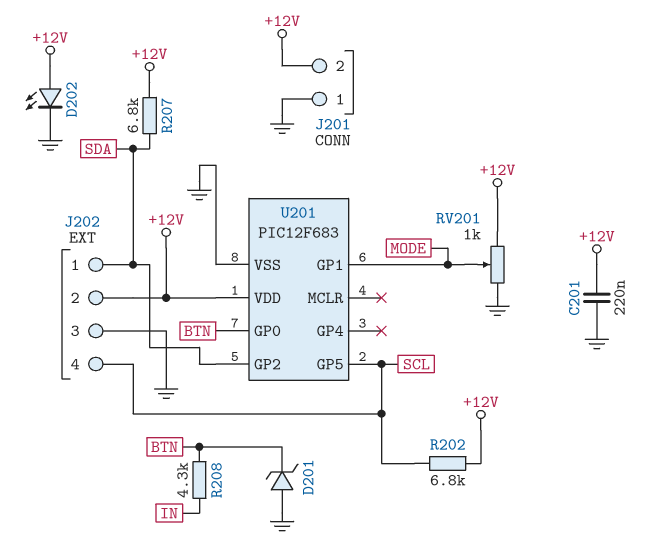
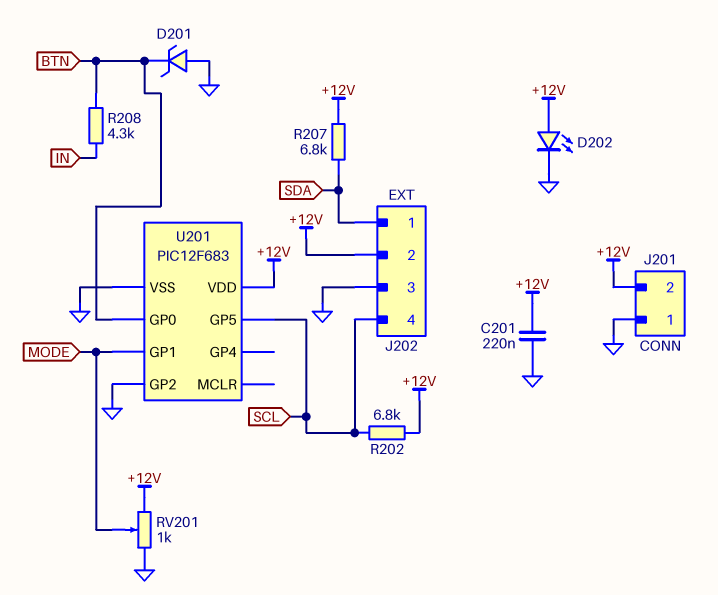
U201 pin GP2: SDA -> GND

